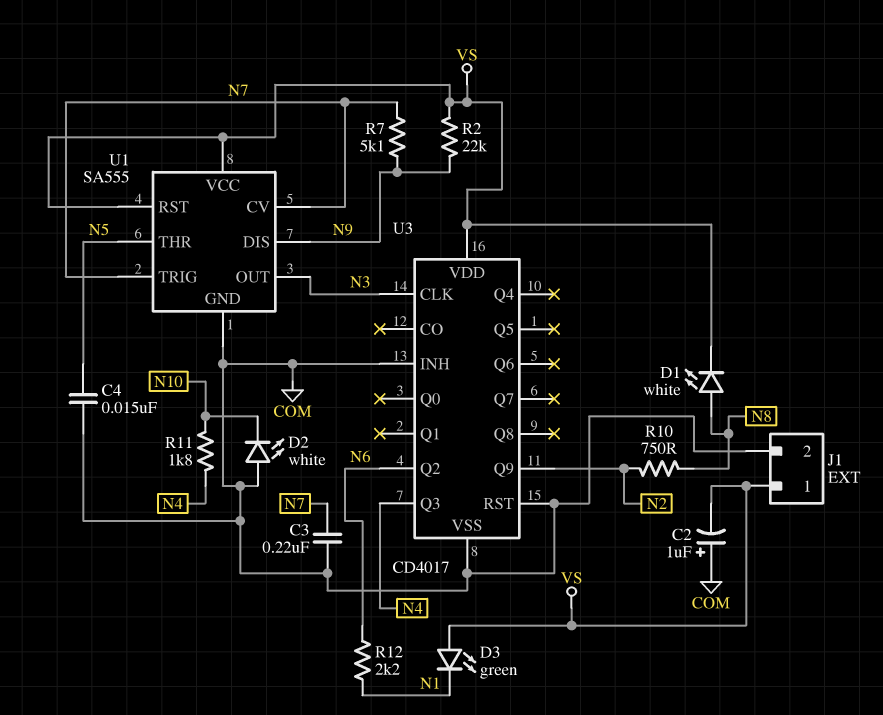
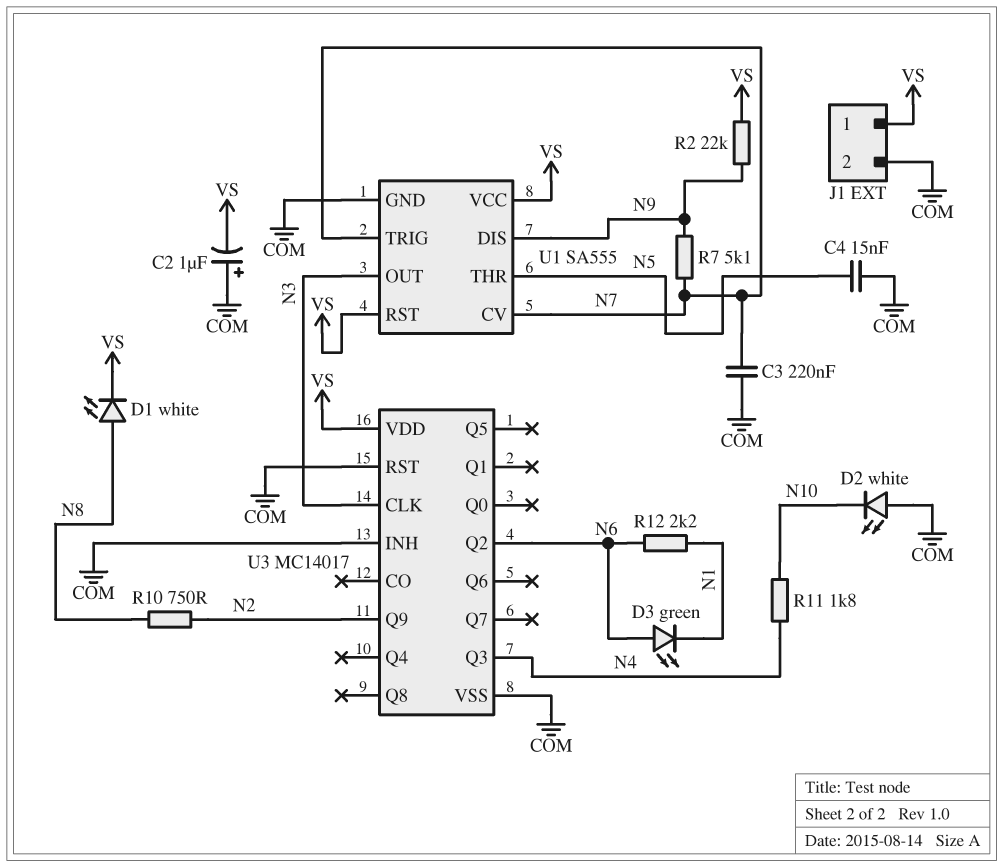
D3: LED green (A VS, K N1) -> LED green (A N6, K N1)
U3: CD4017 -> MC14017

